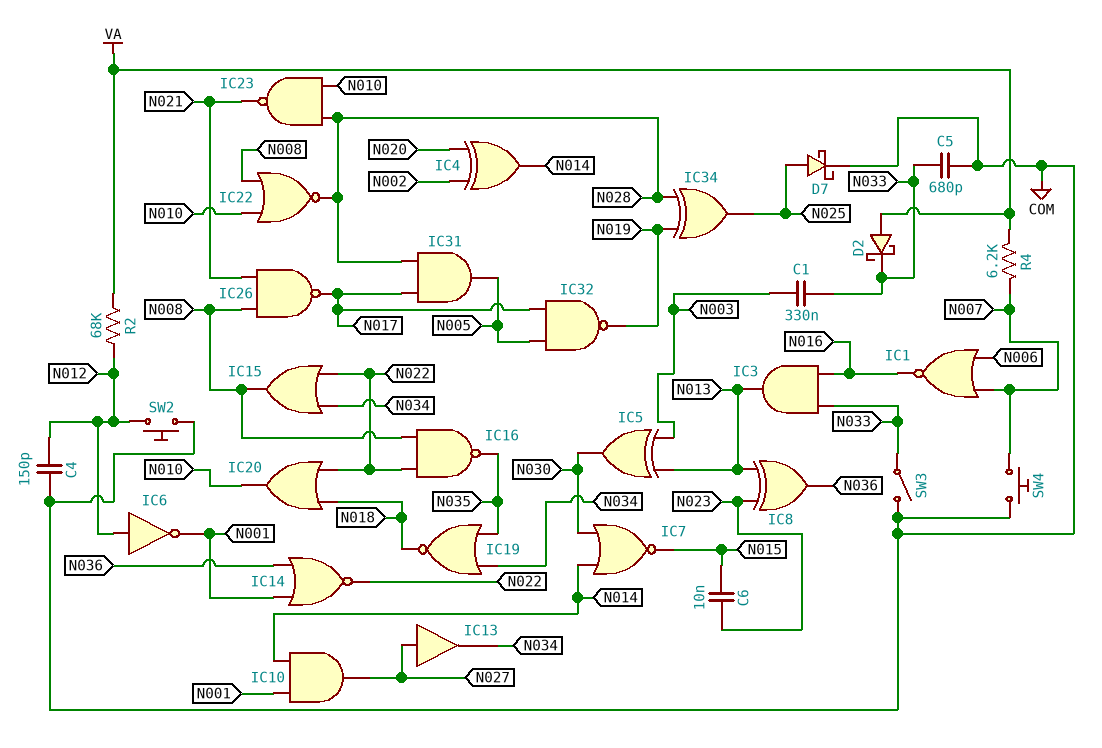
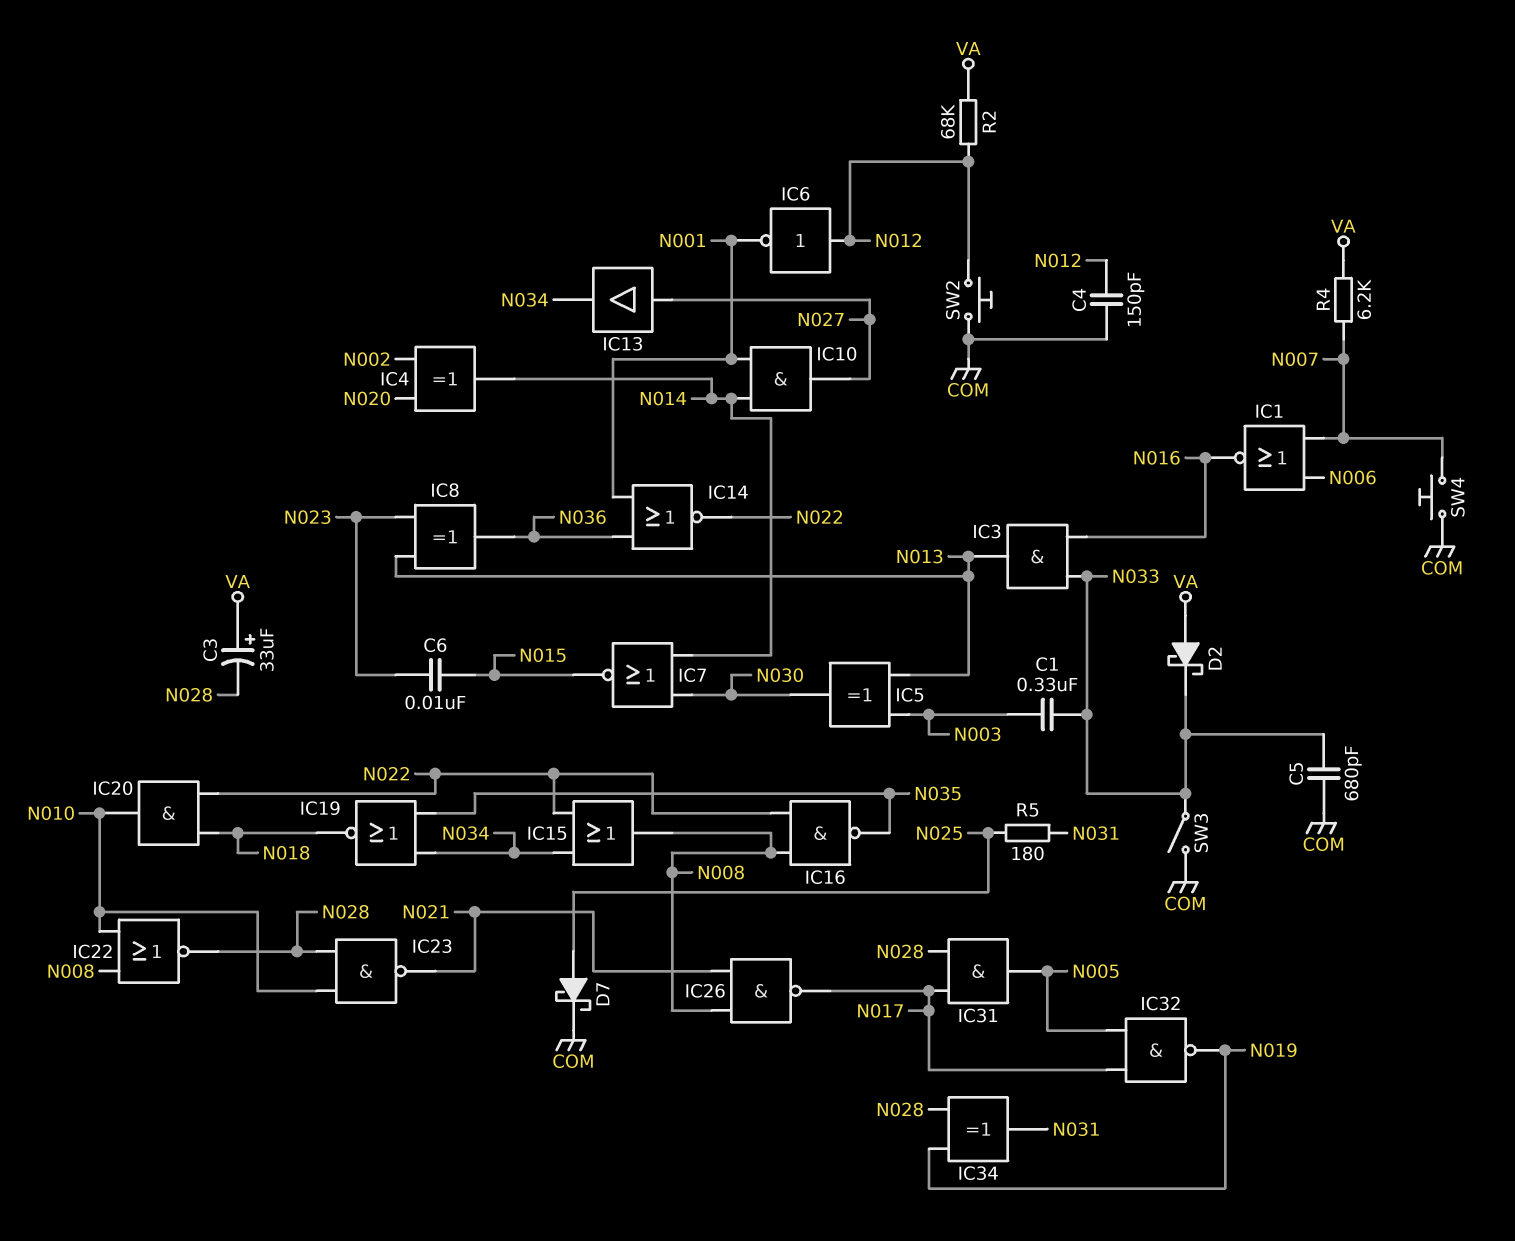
C3: none -> 33uF (plus VA, minus N028)
IC20: OR (in N018, in N022, out N010) -> AND (in N018, in N022, out N010)
IC34: XOR (in N019, in N028, out N025) -> XOR (in N019, in N028, out N031)
R5: none -> 180 (N025, N031)

